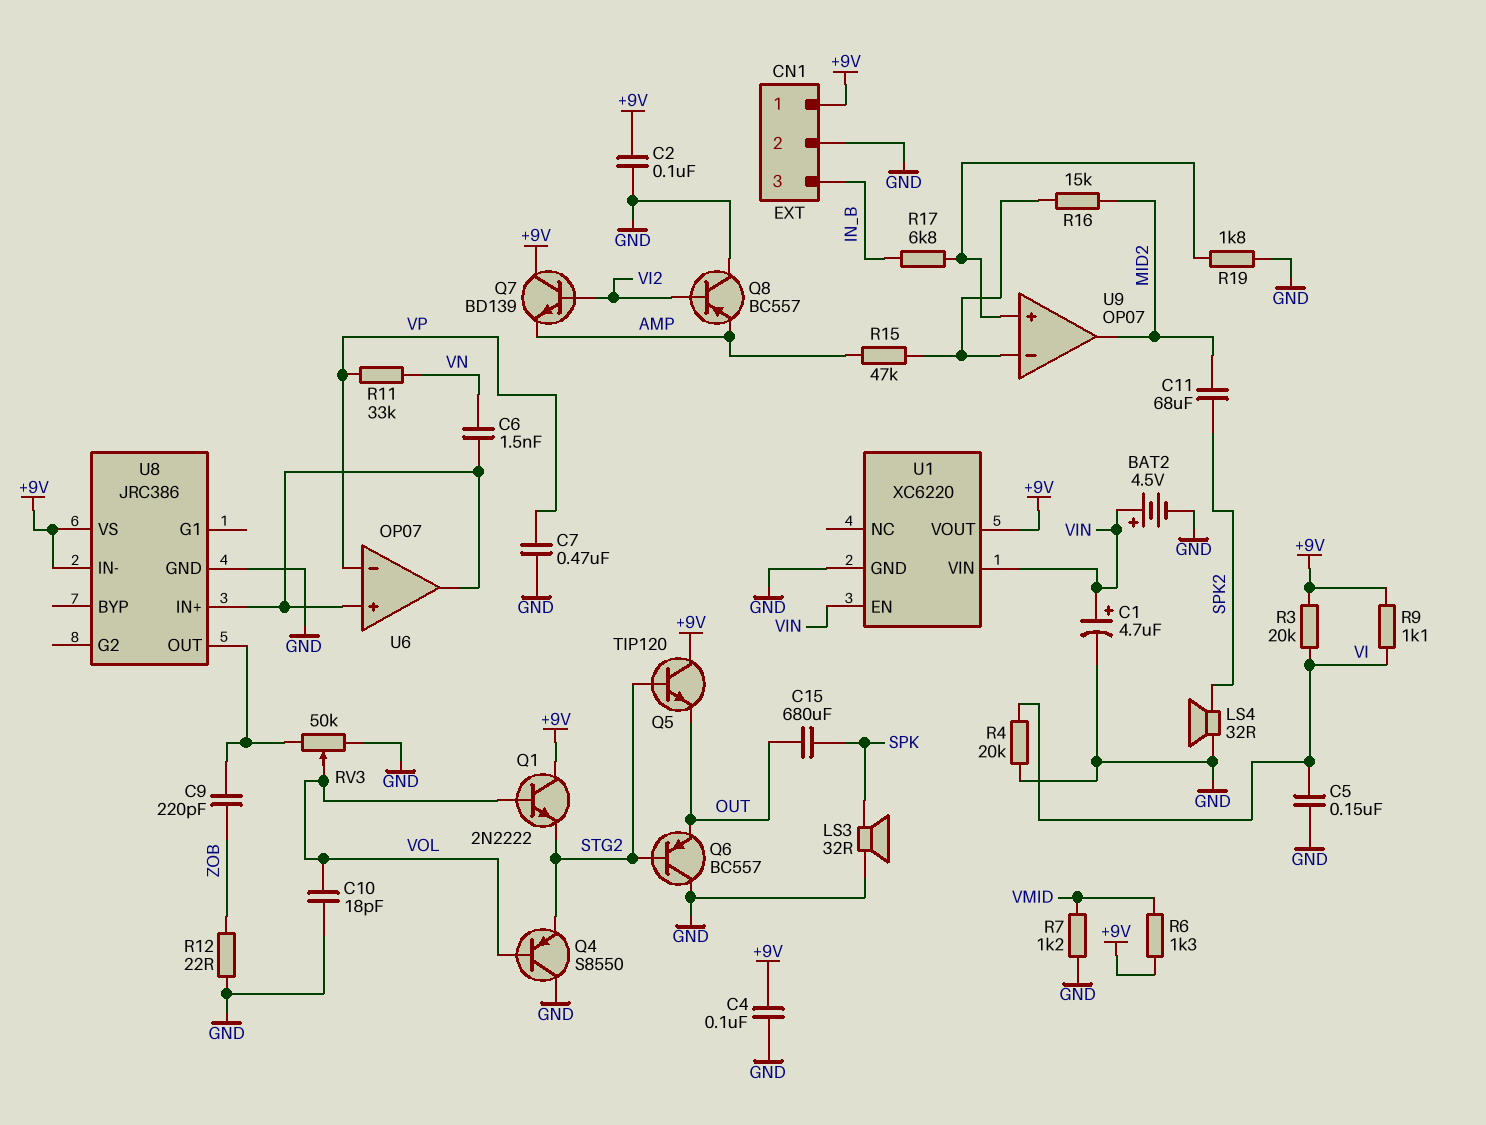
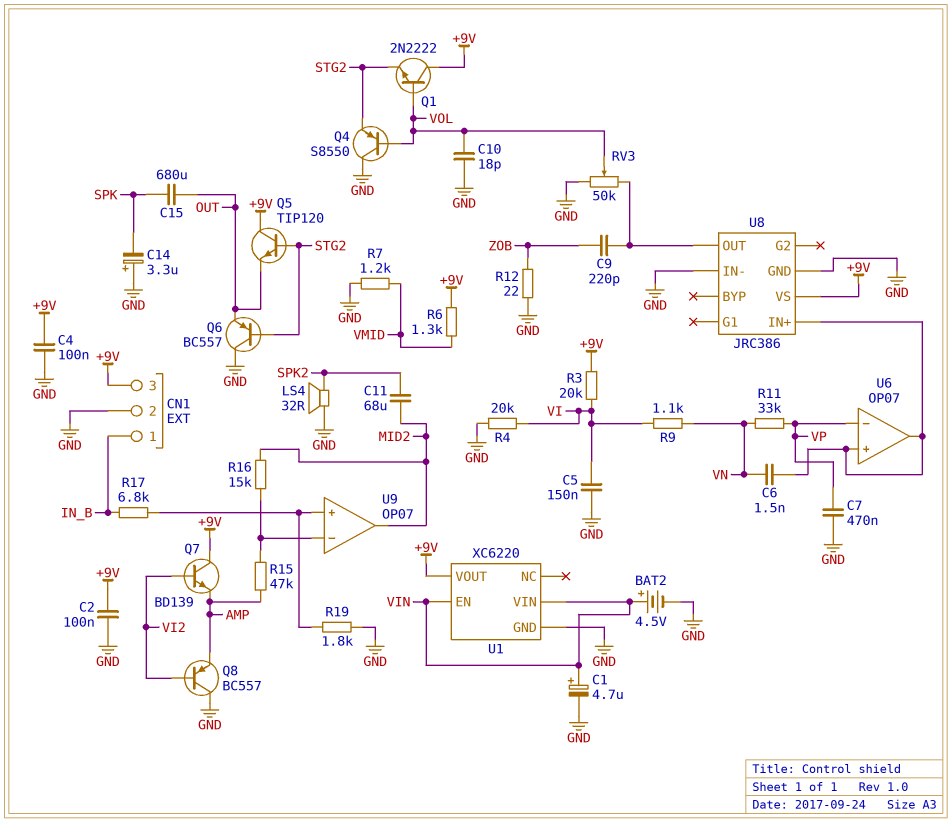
C14: none -> 3.3uF (plus GND, minus SPK)
CN1 pin 1: +9V -> IN_B
CN1 pin 3: IN_B -> +9V
LS3: speaker 32R (GND, SPK) -> none
R9: 1.1k (+9V, VI) -> 1.1k (VI, VN)
U8 pin IN-: +9V -> GND

